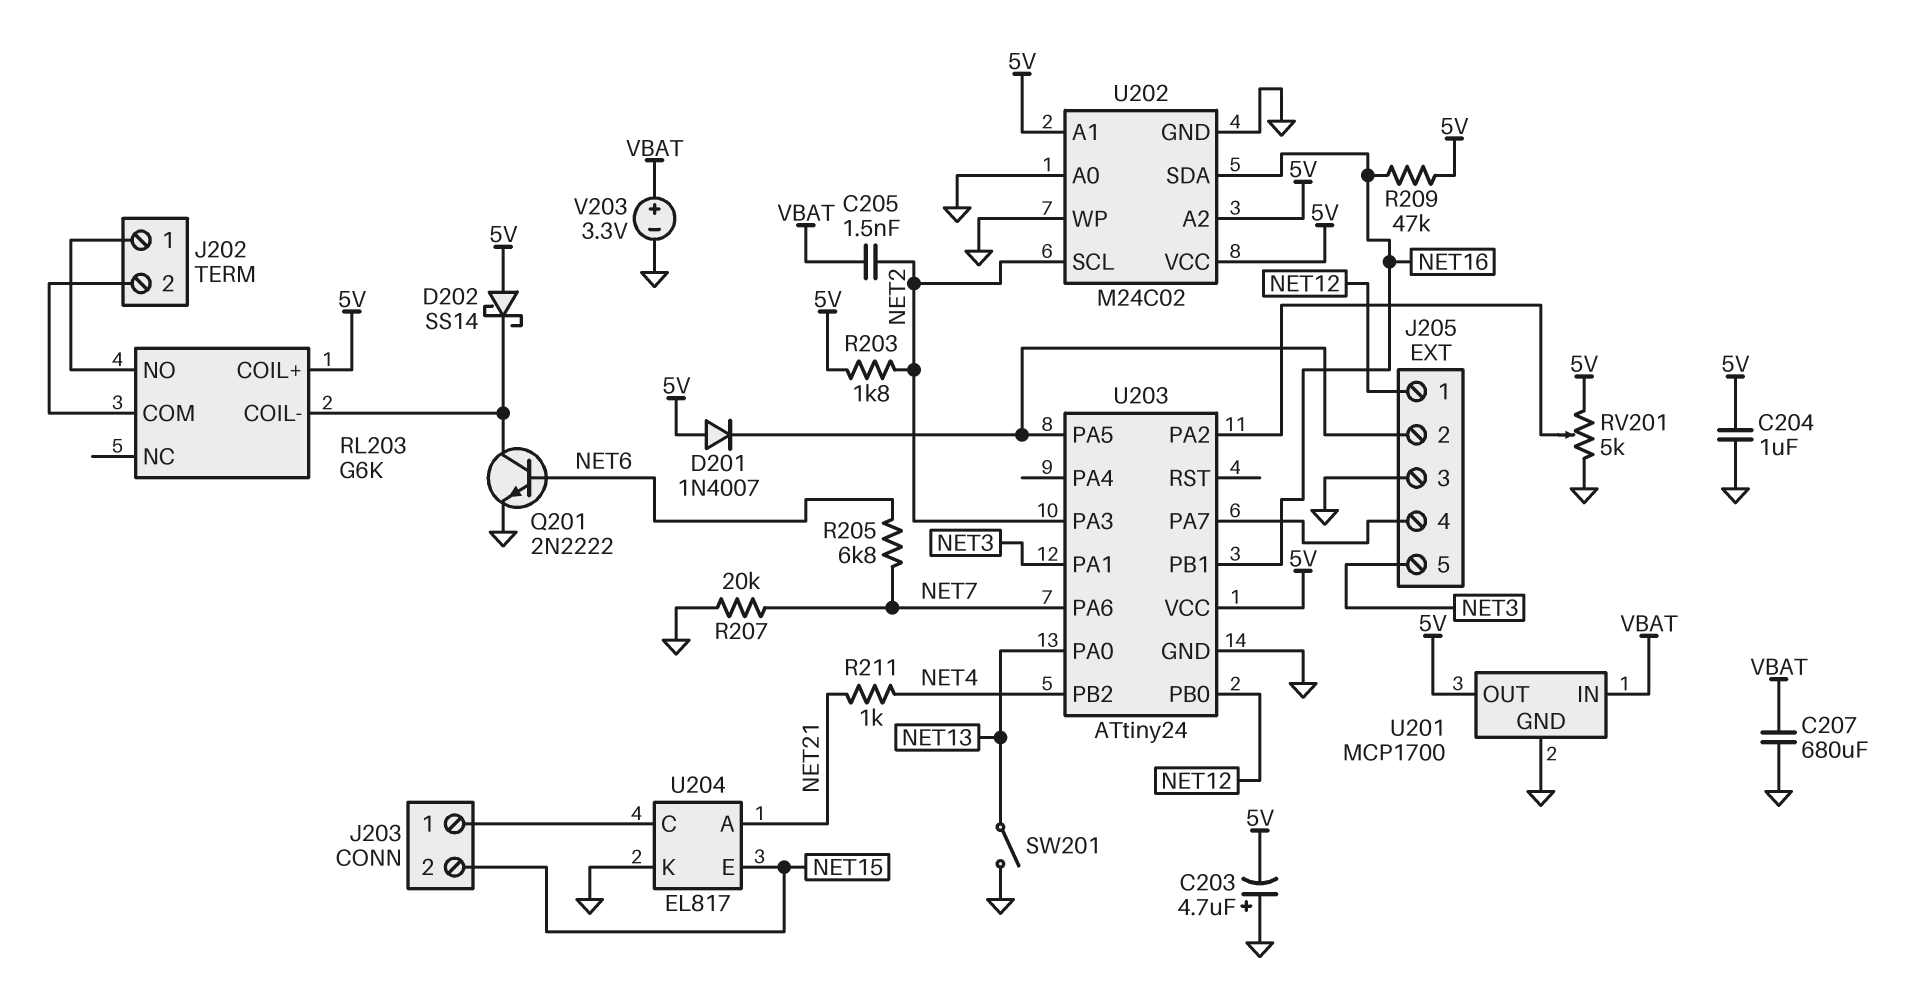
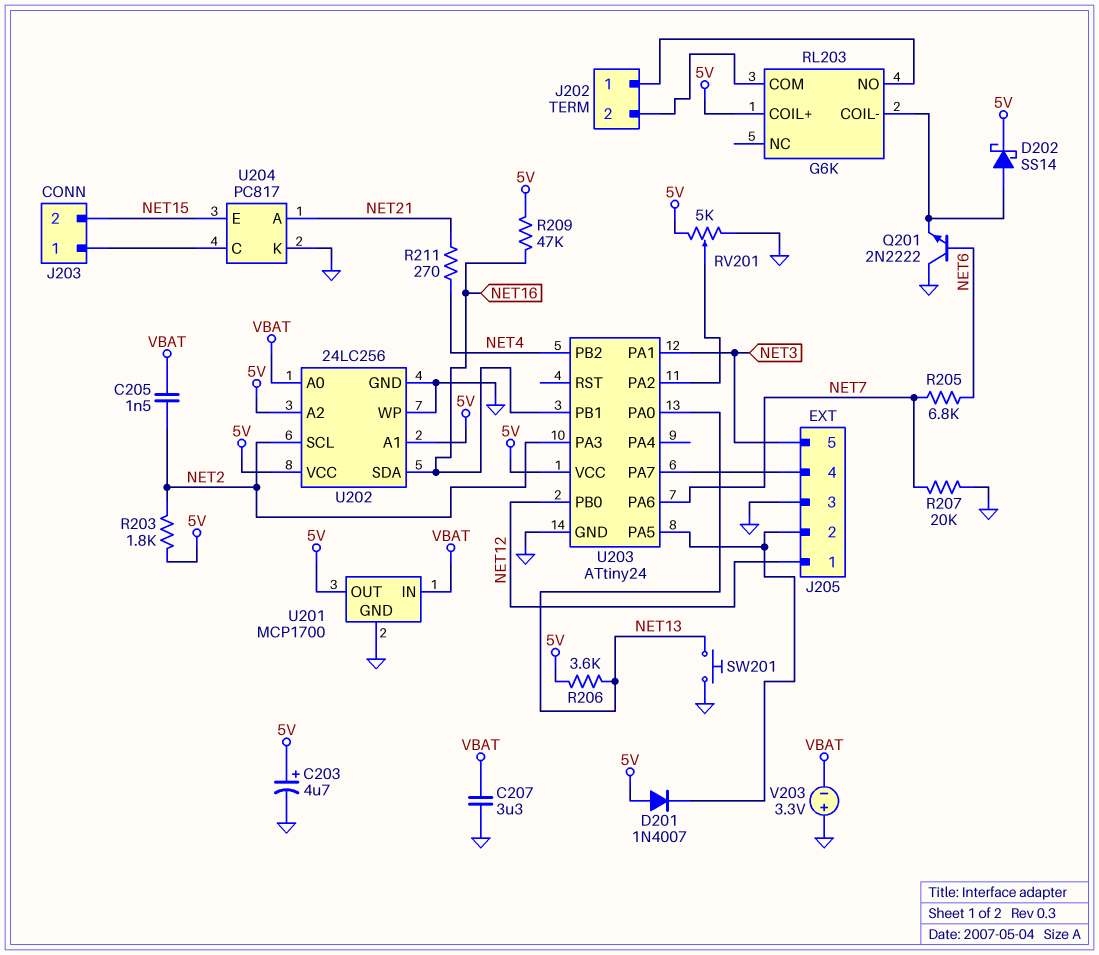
C203: 4.7uF (plus GND, minus 5V) -> 4.7uF (plus 5V, minus GND)
C204: 1uF (5V, GND) -> none
C207: 680uF (GND, VBAT) -> 3.3uF (GND, VBAT)
D202: schottky SS14 (A 5V, K RL203/COIL-) -> schottky SS14 (A RL203/COIL-, K 5V)
Q201: NPN 2N2222 (B NET6, C RL203/COIL-, E GND) -> NPN 2N2222 (B NET6, C GND, E RL203/COIL-)
R206: none -> 3.6k (5V, NET13)
R211: 1k (NET4, NET21) -> 270 (NET4, NET21)
SW201: switch (GND, NET13) -> button (GND, NET13)
U202: M24C02 -> 24LC256
U202 pin A0: GND -> VBAT
U204: EL817 -> PC817
V203: 3.3V (plus VBAT, minus GND) -> 3.3V (plus GND, minus VBAT)

